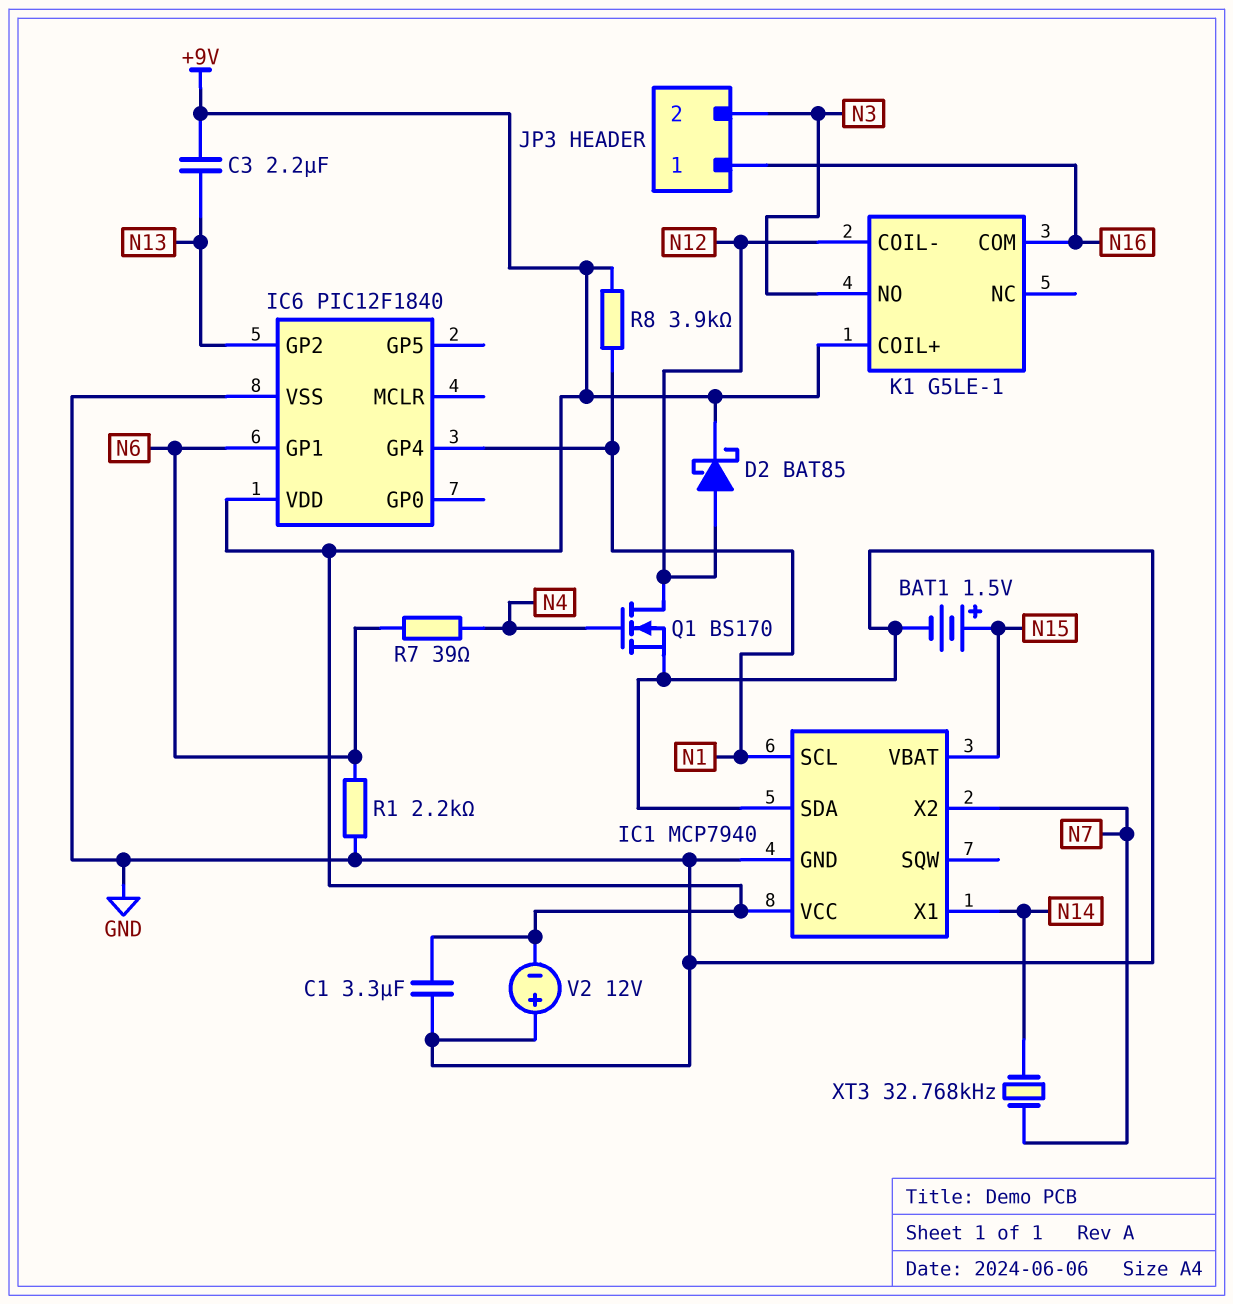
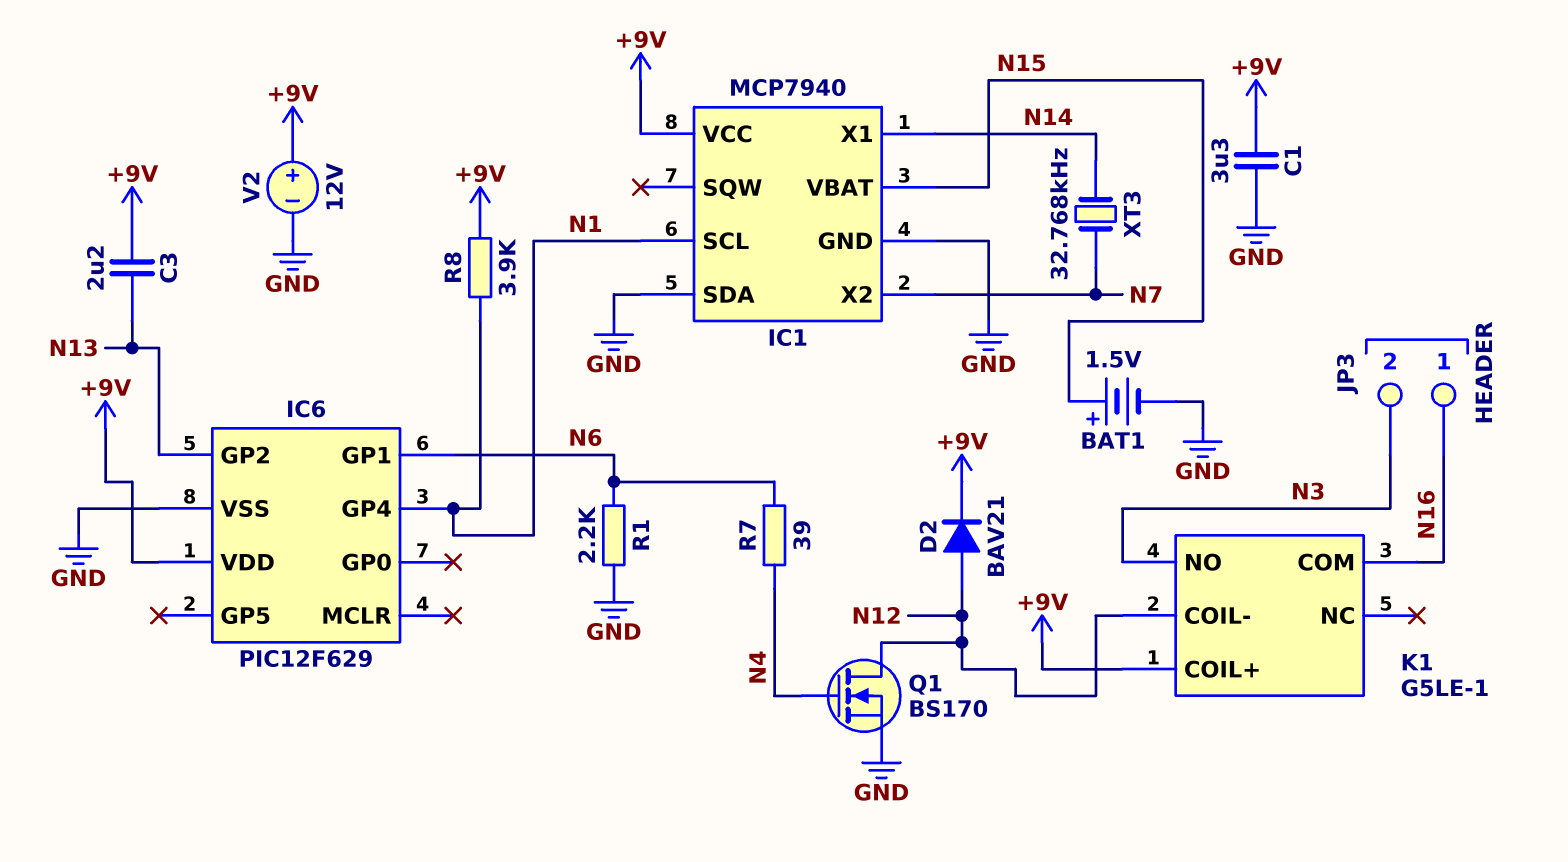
D2: schottky BAT85 (A N12, K +9V) -> diode BAV21 (A N12, K +9V)
IC6: PIC12F1840 -> PIC12F629
V2: 12V (plus GND, minus +9V) -> 12V (plus +9V, minus GND)

